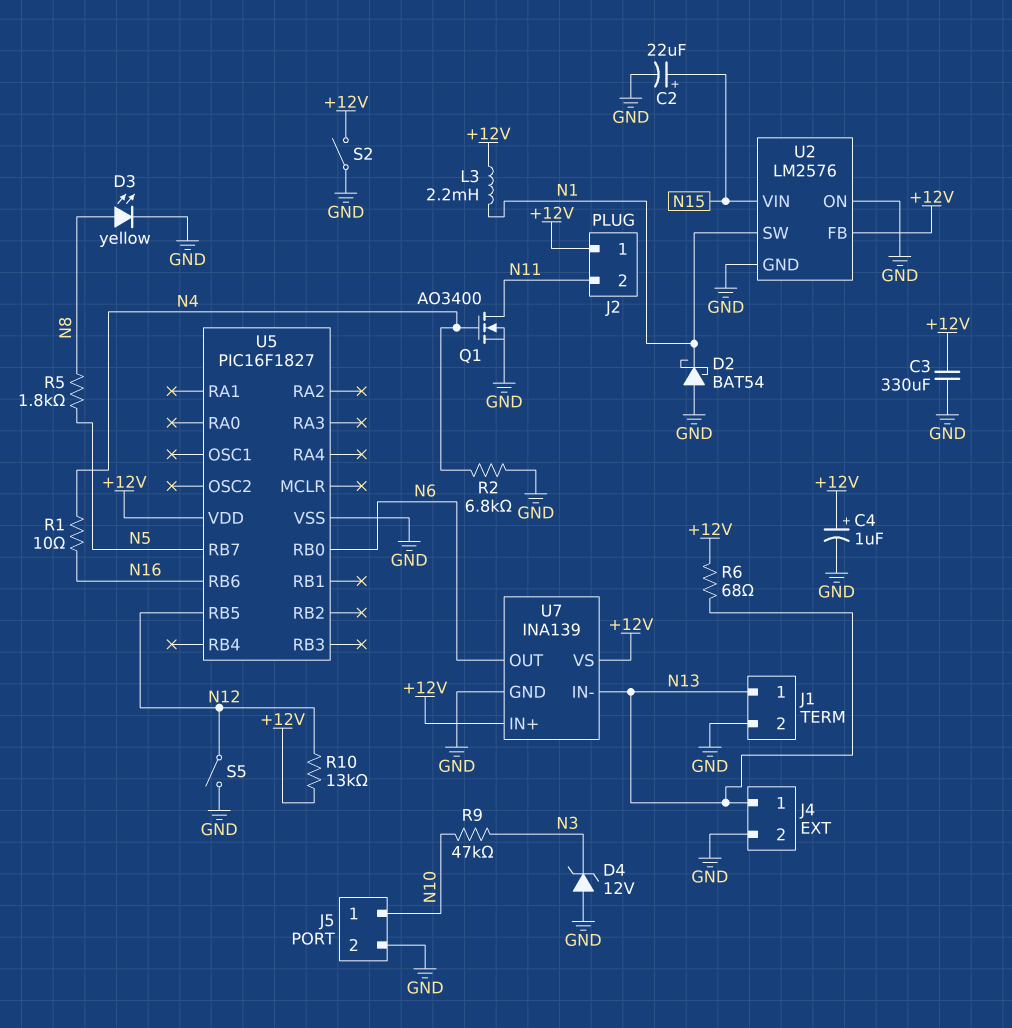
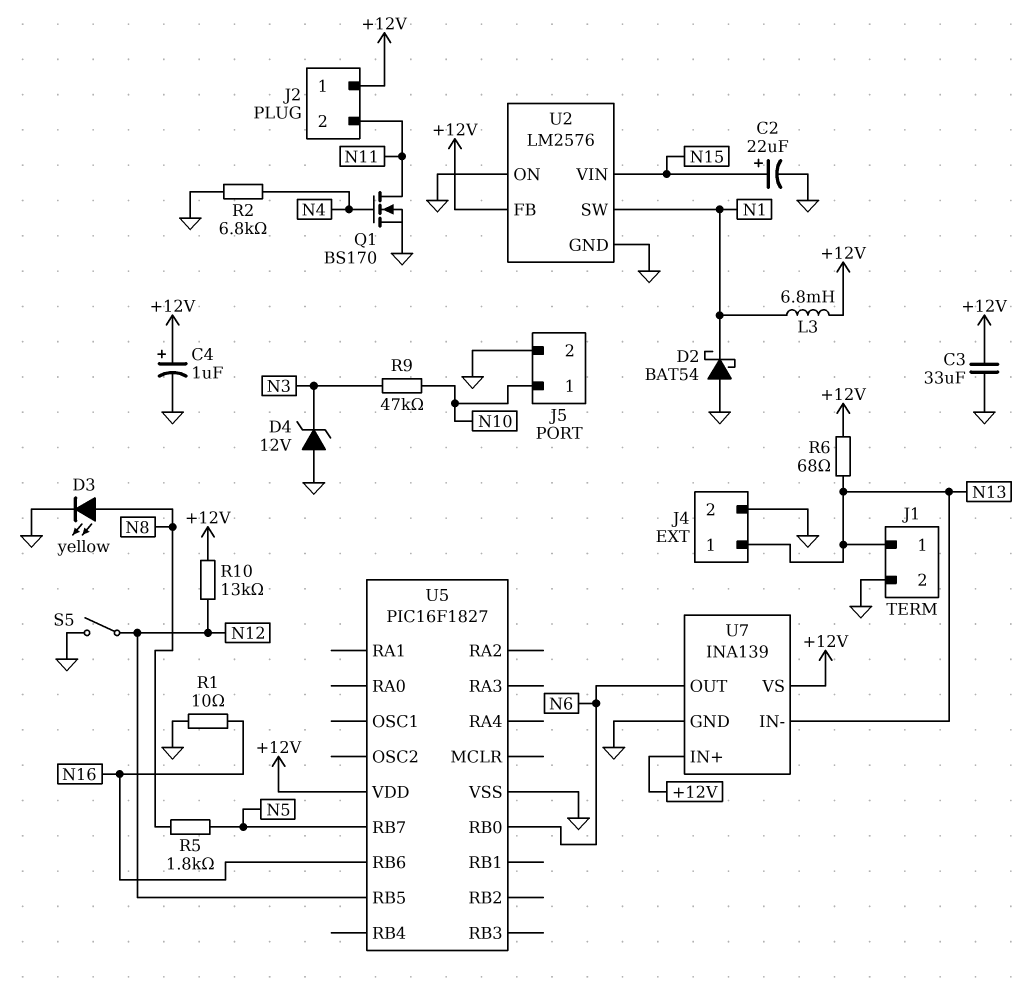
C3: 330uF (+12V, GND) -> 33uF (+12V, GND)
L3: 2.2mH (+12V, N1) -> 6.8mH (+12V, N1)
Q1: NMOS AO3400 (G N4, D N11, S GND) -> NMOS BS170 (G N4, D N11, S GND)
R1: 10 (N4, N16) -> 10 (GND, N16)
S2: switch (+12V, GND) -> none

